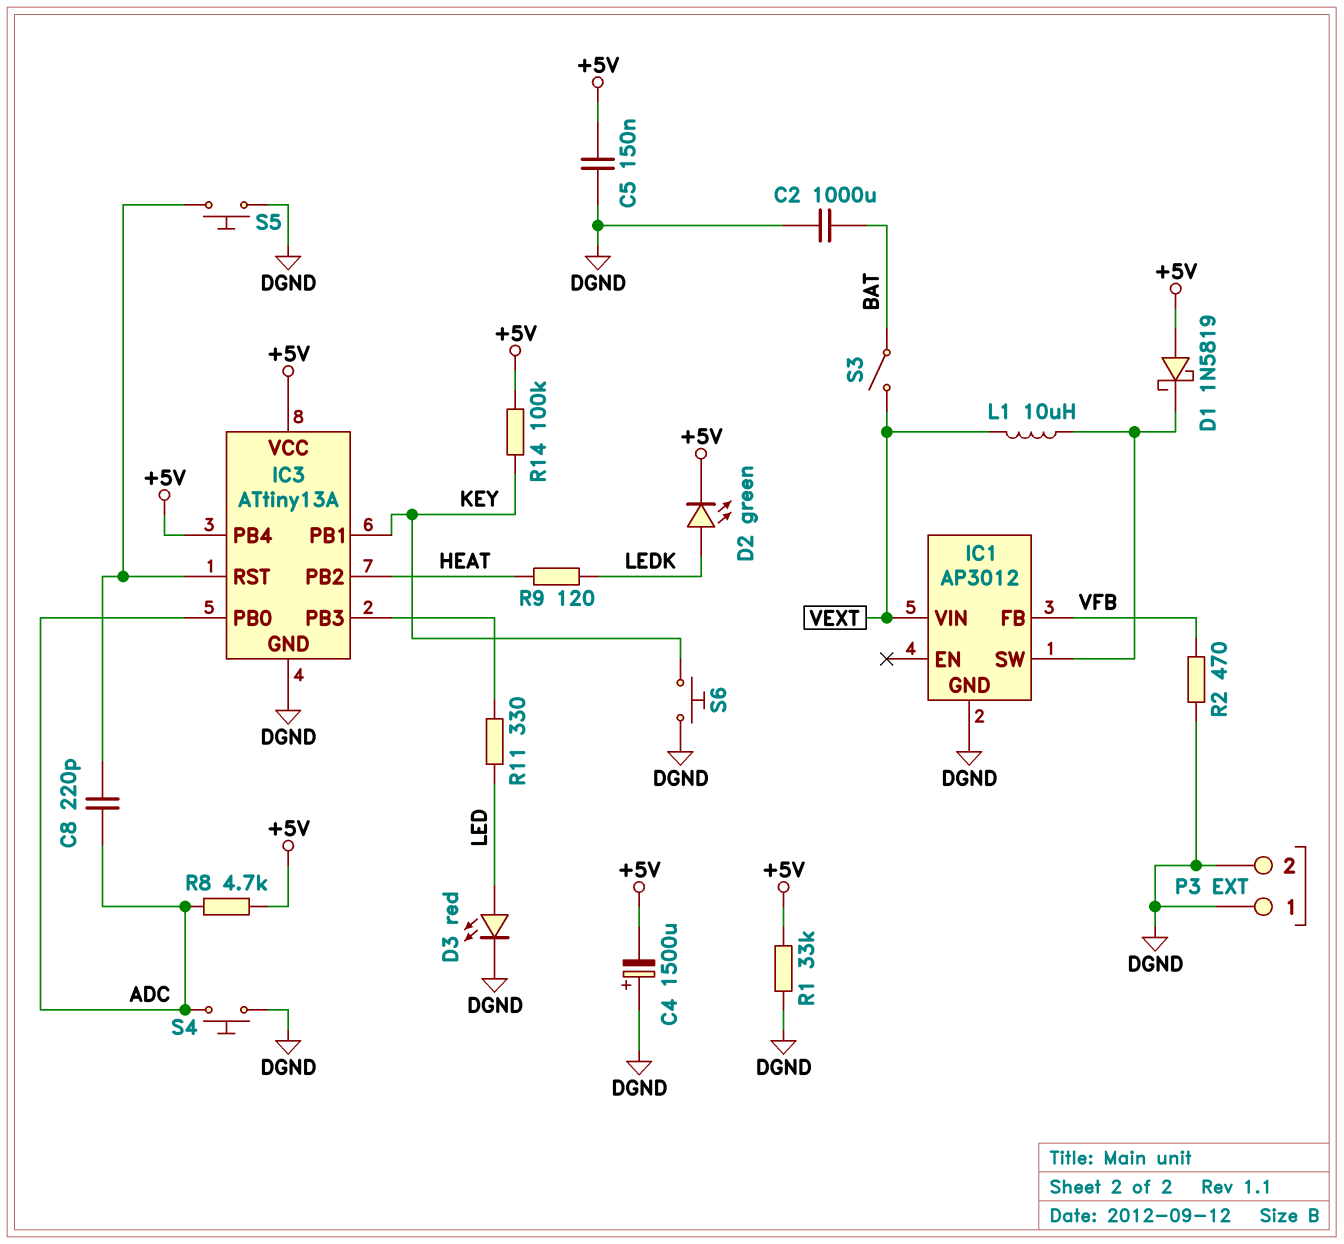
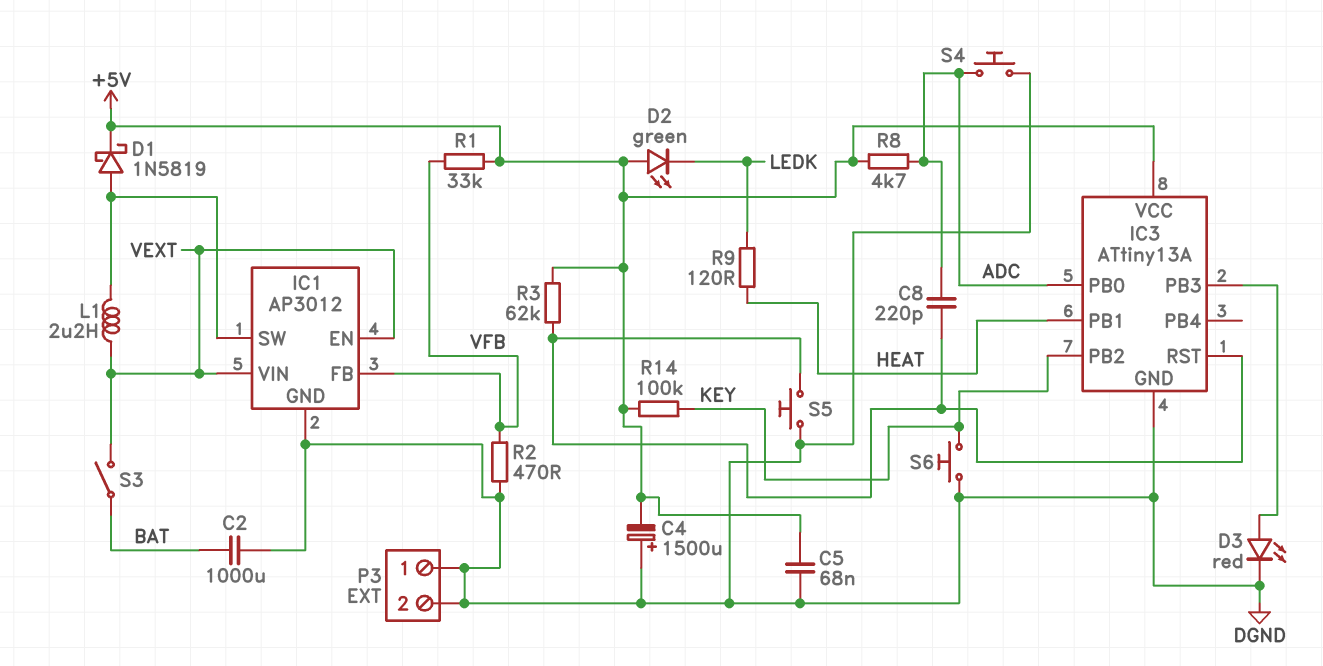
C5: 150nF (+5V, DGND) -> 68nF (+5V, DGND)
D1: schottky 1N5819 (A +5V, K IC1/SW) -> schottky 1N5819 (A IC1/SW, K +5V)
D2: LED green (A LEDK, K +5V) -> LED green (A +5V, K LEDK)
D3: LED red (A LED, K DGND) -> LED red (A IC3/PB3, K DGND)
IC1 pin EN: none -> VEXT
IC3 pin PB1: KEY -> HEAT
IC3 pin PB2: HEAT -> KEY
IC3 pin PB4: +5V -> none
L1: 10uH (IC1/SW, VEXT) -> 2.2uH (IC1/SW, VEXT)
R1: 33k (+5V, DGND) -> 33k (+5V, VFB)
R3: none -> 62k (+5V, IC3/RST)
R11: 330 (IC3/PB3, LED) -> none

